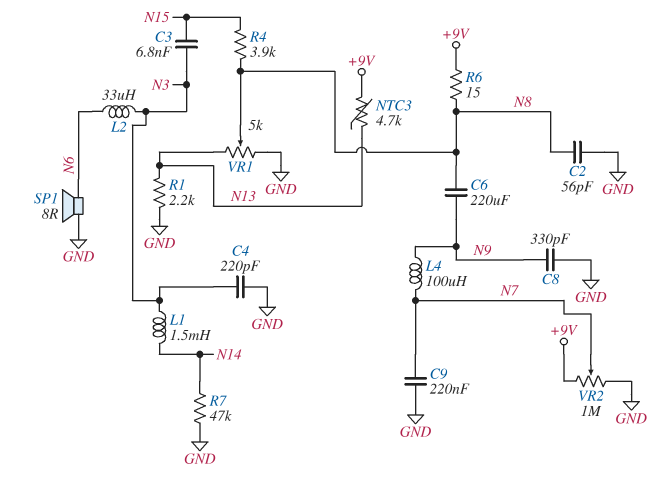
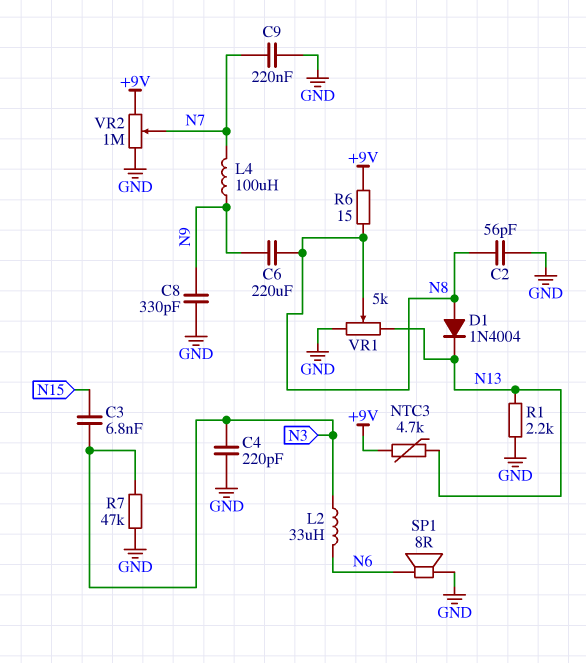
D1: none -> diode 1N4004 (A N8, K N13)
L1: 1.5mH (N3, N14) -> none
R4: 3.9k (N8, N15) -> none
R7: 47k (GND, N14) -> 47k (GND, N3)

